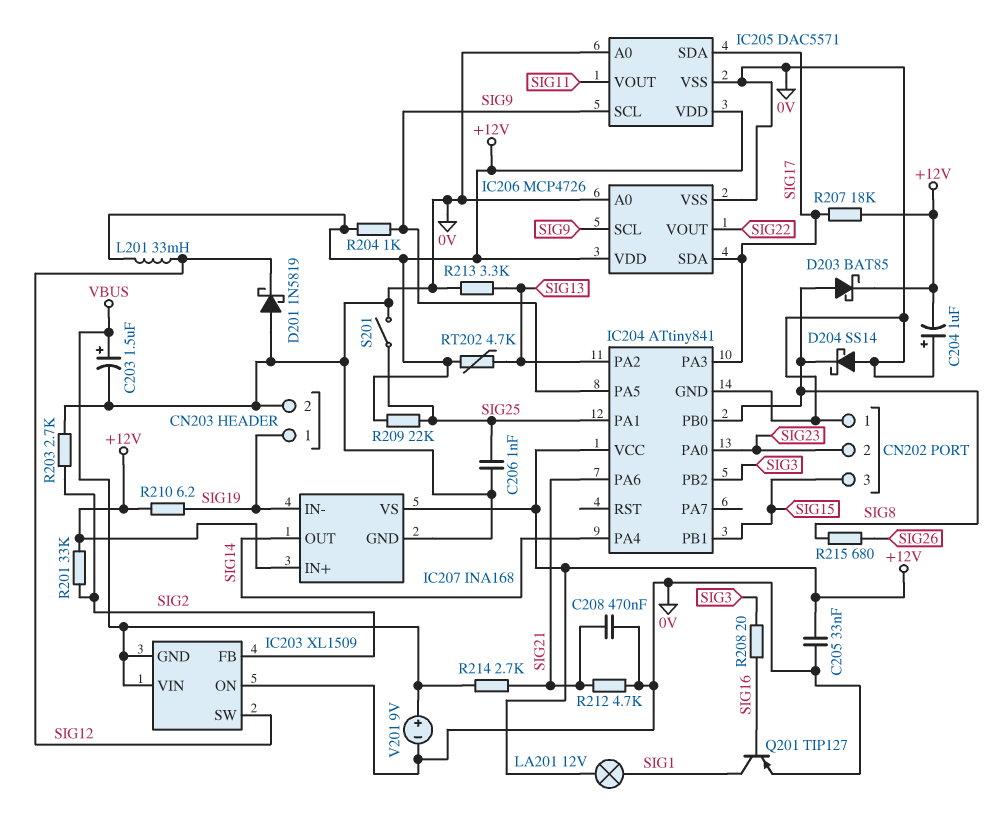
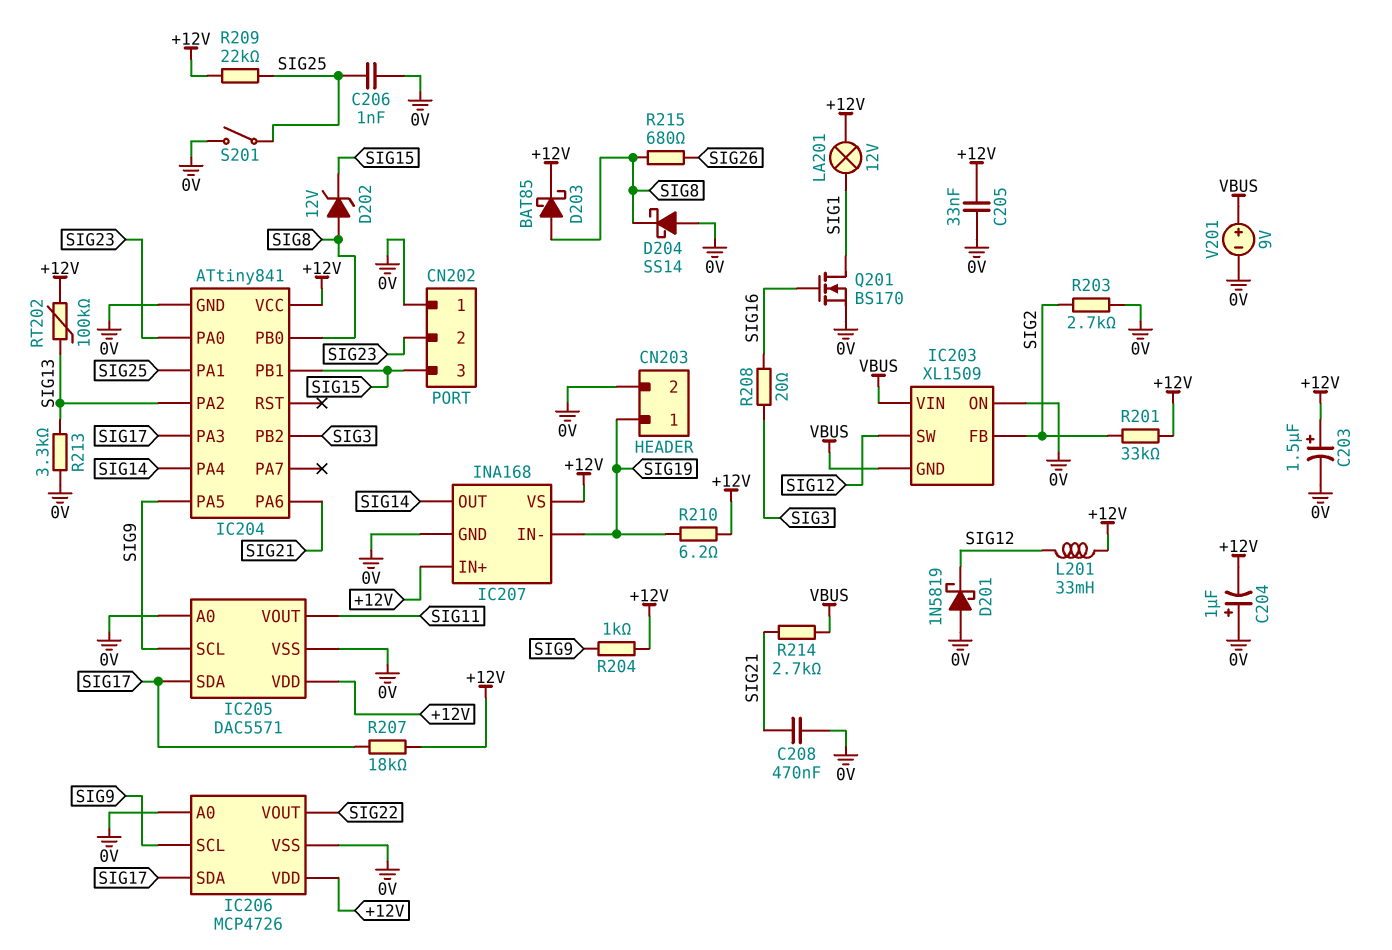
C203: 1.5uF (plus VBUS, minus 0V) -> 1.5uF (plus +12V, minus 0V)
D202: none -> zener 12V (A SIG8, K SIG15)
Q201: PNP TIP127 (B SIG16, C SIG1, E 0V) -> NMOS BS170 (G SIG16, D SIG1, S 0V)
R212: 4.7k (0V, SIG21) -> none
RT202: 4.7k (+12V, SIG13) -> 100k (+12V, SIG13)

